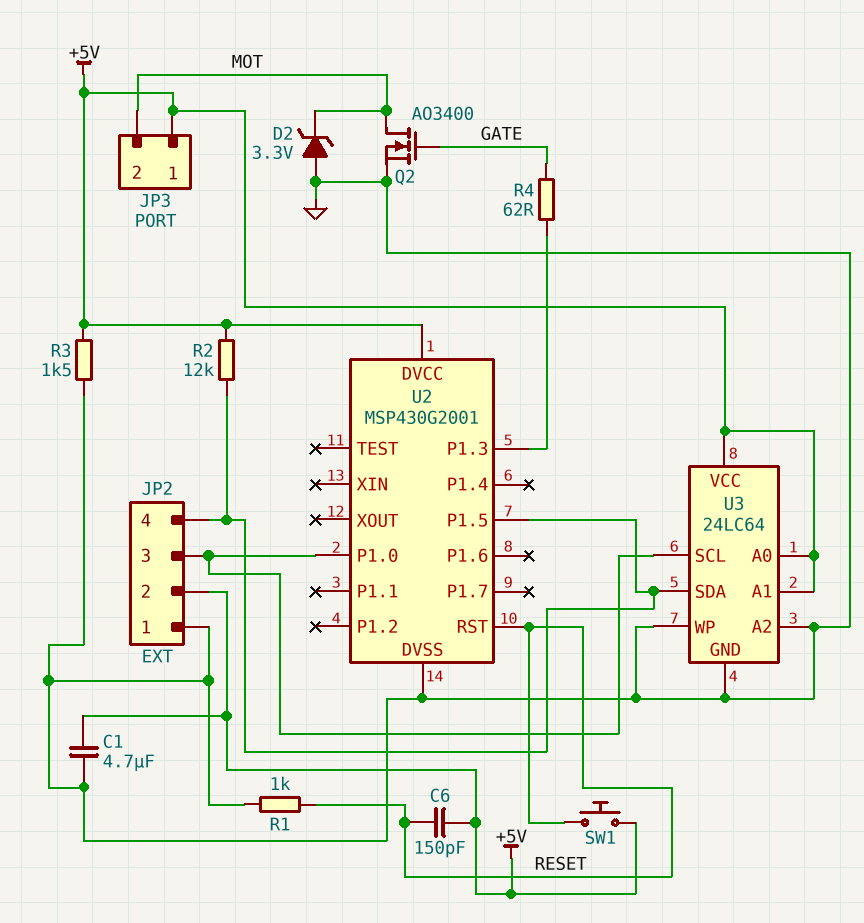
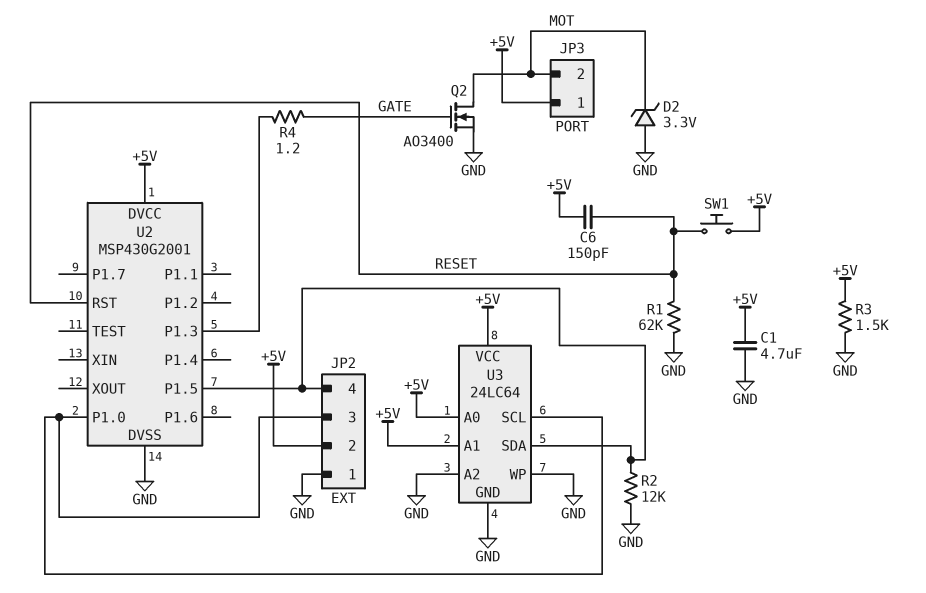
R1: 1k (GND, RESET) -> 62k (GND, RESET)
R2: 12k (+5V, JP2/4) -> 12k (GND, JP2/4)
R4: 62 (GATE, U2/P1.3) -> 1.2 (GATE, U2/P1.3)

